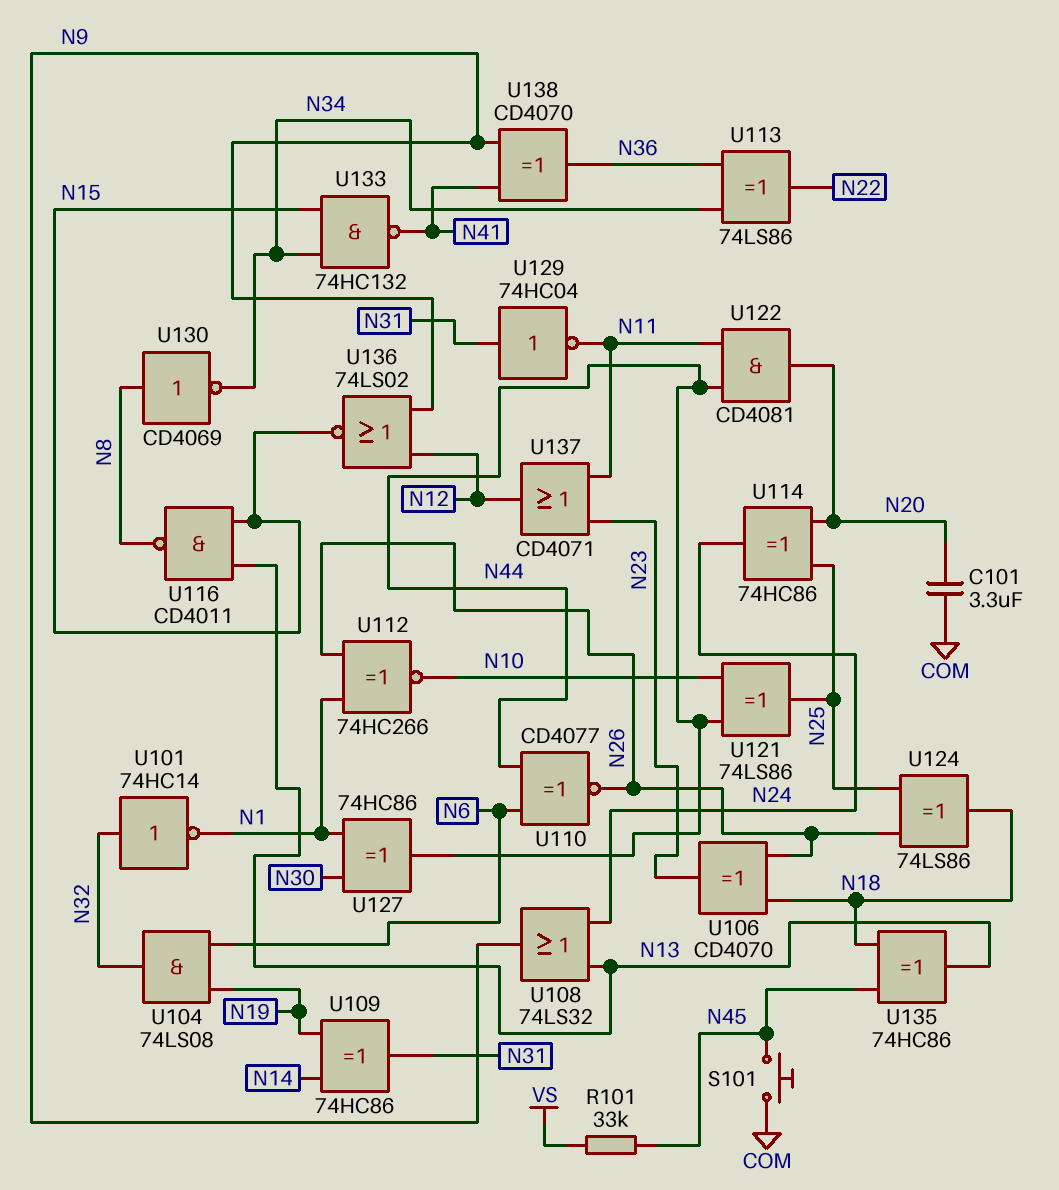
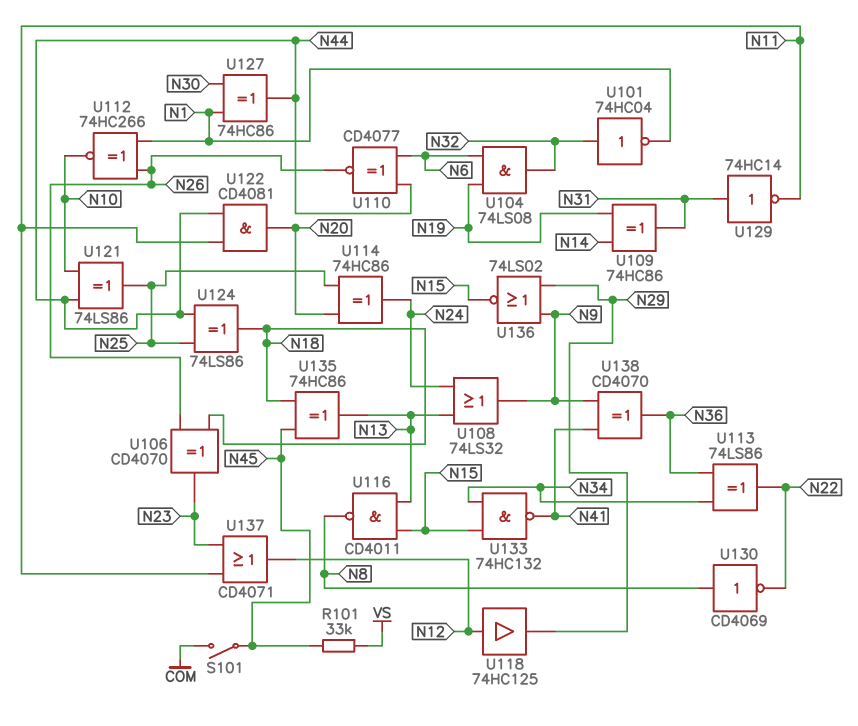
C101: 3.3uF (COM, N20) -> none
S101: button (COM, N45) -> switch (COM, N45)
U101: NOT 74HC14 (in N32, out N1) -> NOT 74HC04 (in N32, out N1)
U118: none -> buffer 74HC125 (in N12, out N29)
U124: XOR 74LS86 (in N25, in N26, out N18) -> XOR 74LS86 (in N25, in N44, out N18)
U129: NOT 74HC04 (in N31, out N11) -> NOT 74HC14 (in N31, out N11)
U130: NOT CD4069 (in N8, out N34) -> NOT CD4069 (in N8, out N22)
U136: NOR 74LS02 (in N9, in N12, out N15) -> NOR 74LS02 (in N9, in N29, out N15)

